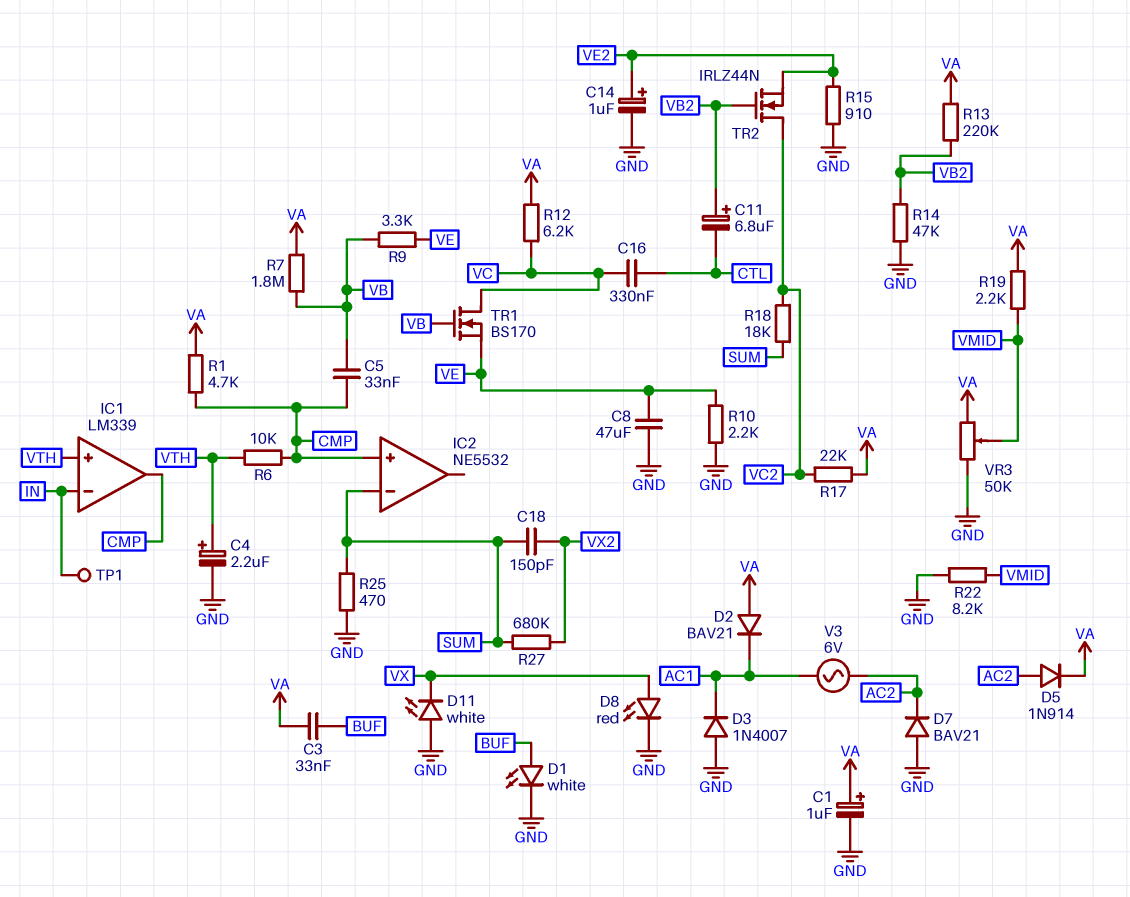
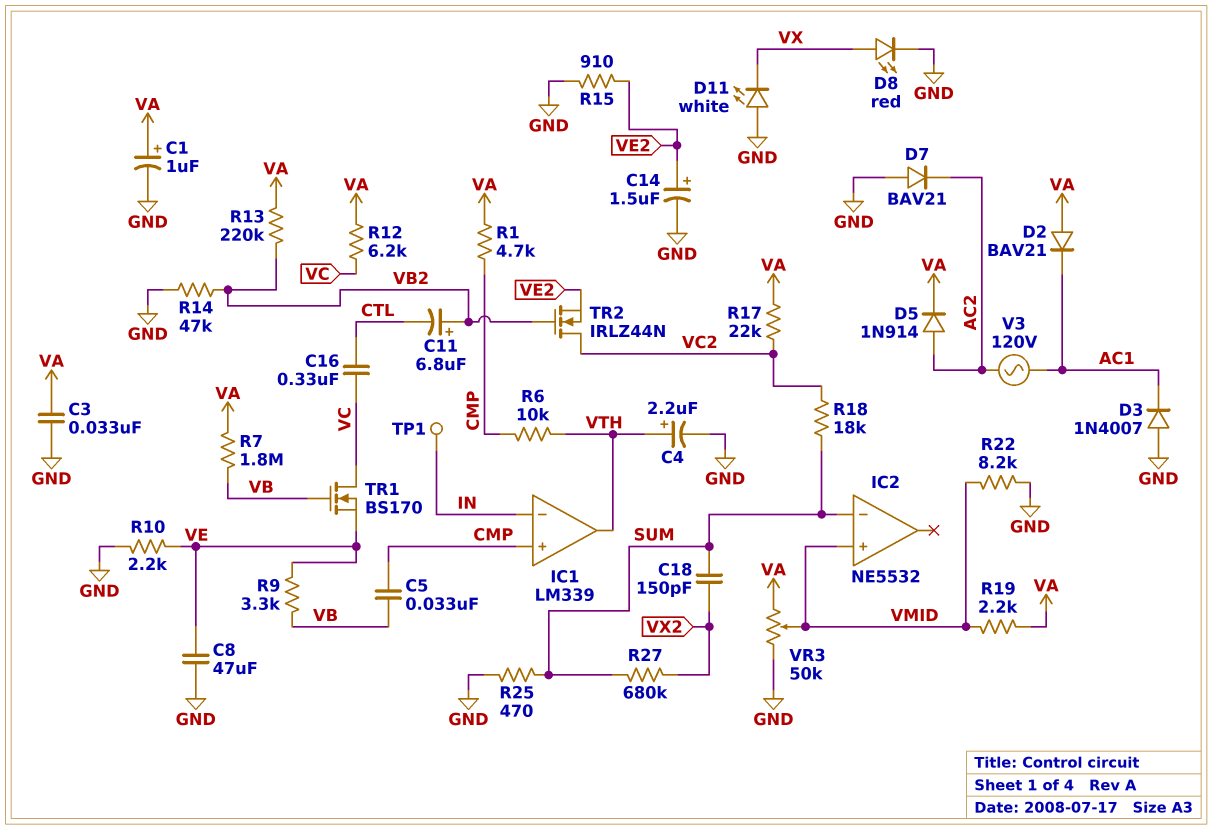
C3: 33nF (BUF, VA) -> 33nF (GND, VA)
C14: 1uF (plus VE2, minus GND) -> 1.5uF (plus VE2, minus GND)
D1: LED white (A BUF, K GND) -> none
IC1 pin in+: VTH -> CMP
IC1 pin out: CMP -> VTH
IC2 pin in+: CMP -> VMID
V3: AC 6V (AC1, AC2) -> AC 120V (AC1, AC2)

